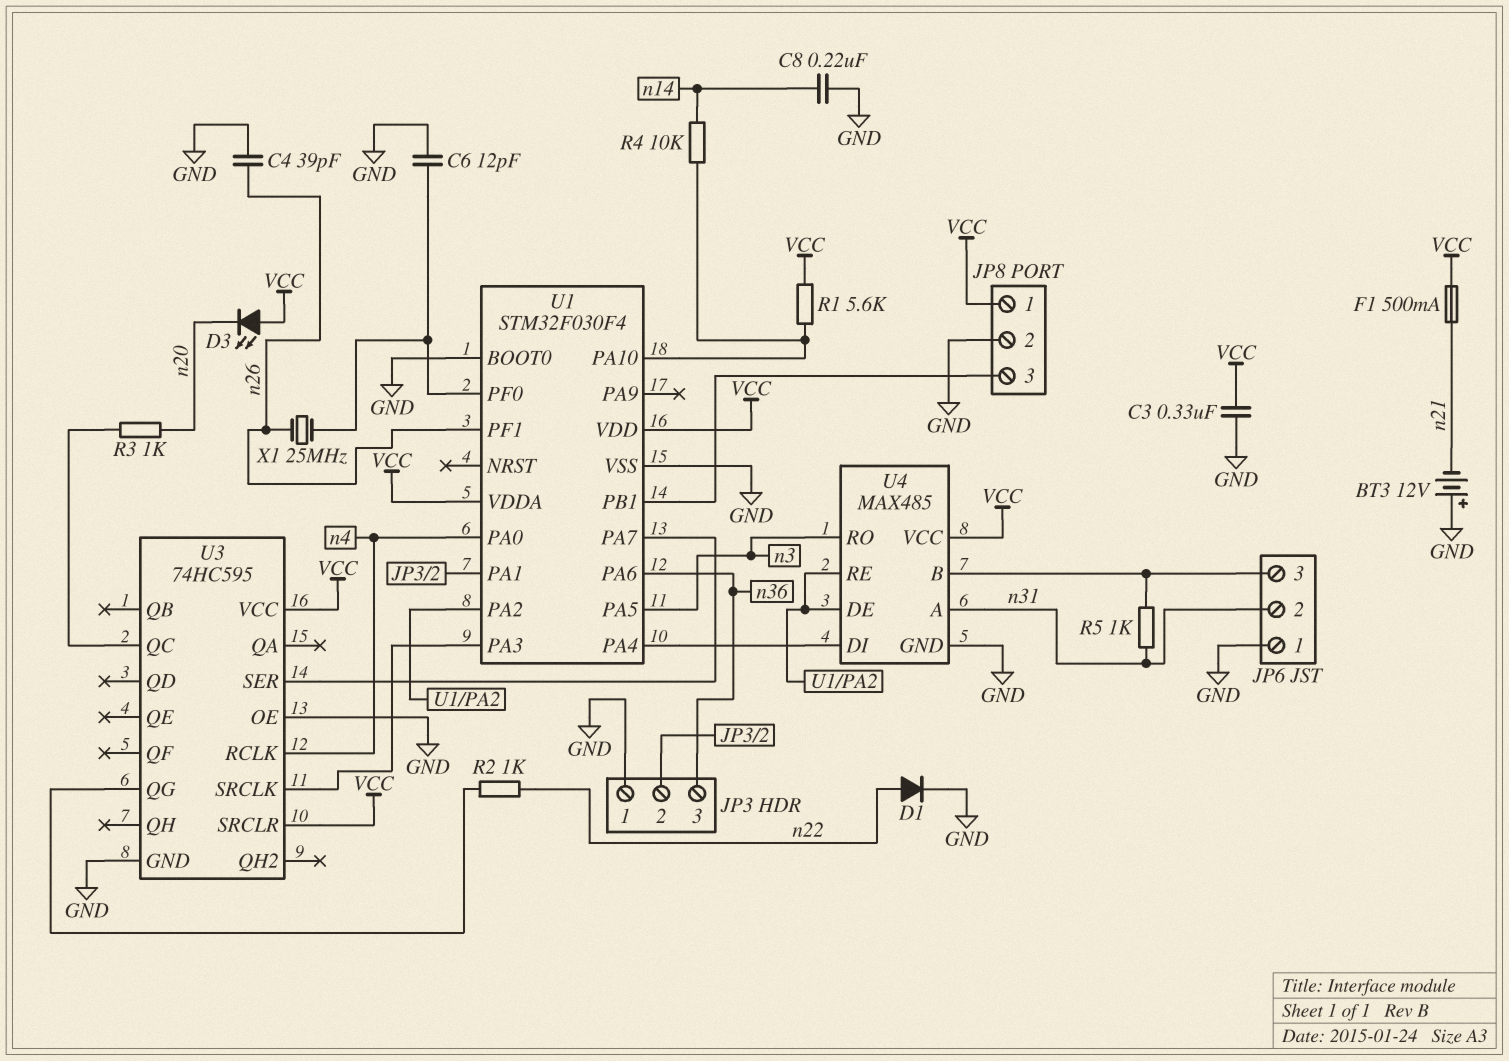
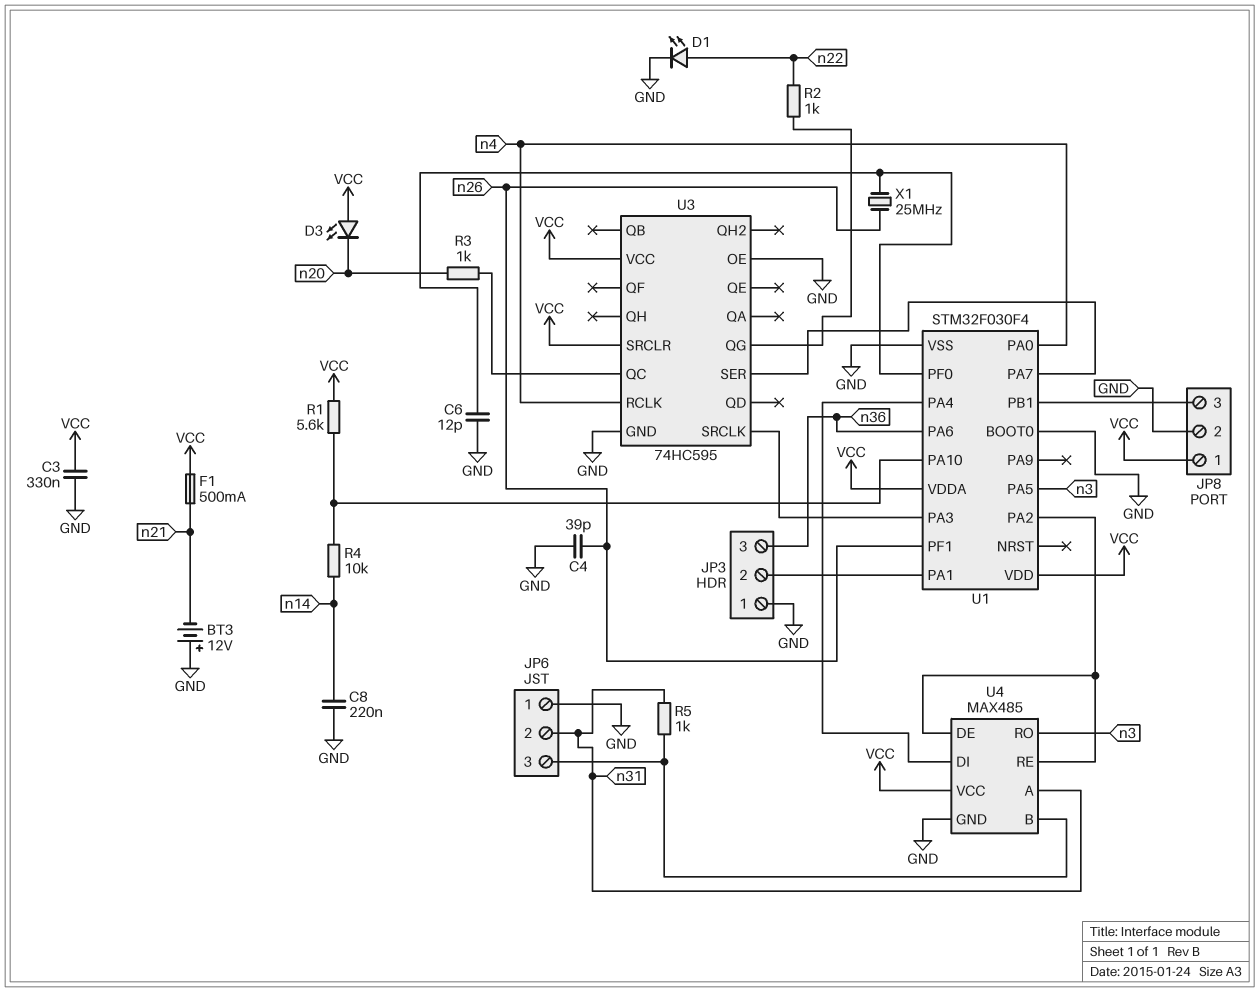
D1: diode (A n22, K GND) -> LED (A n22, K GND)

